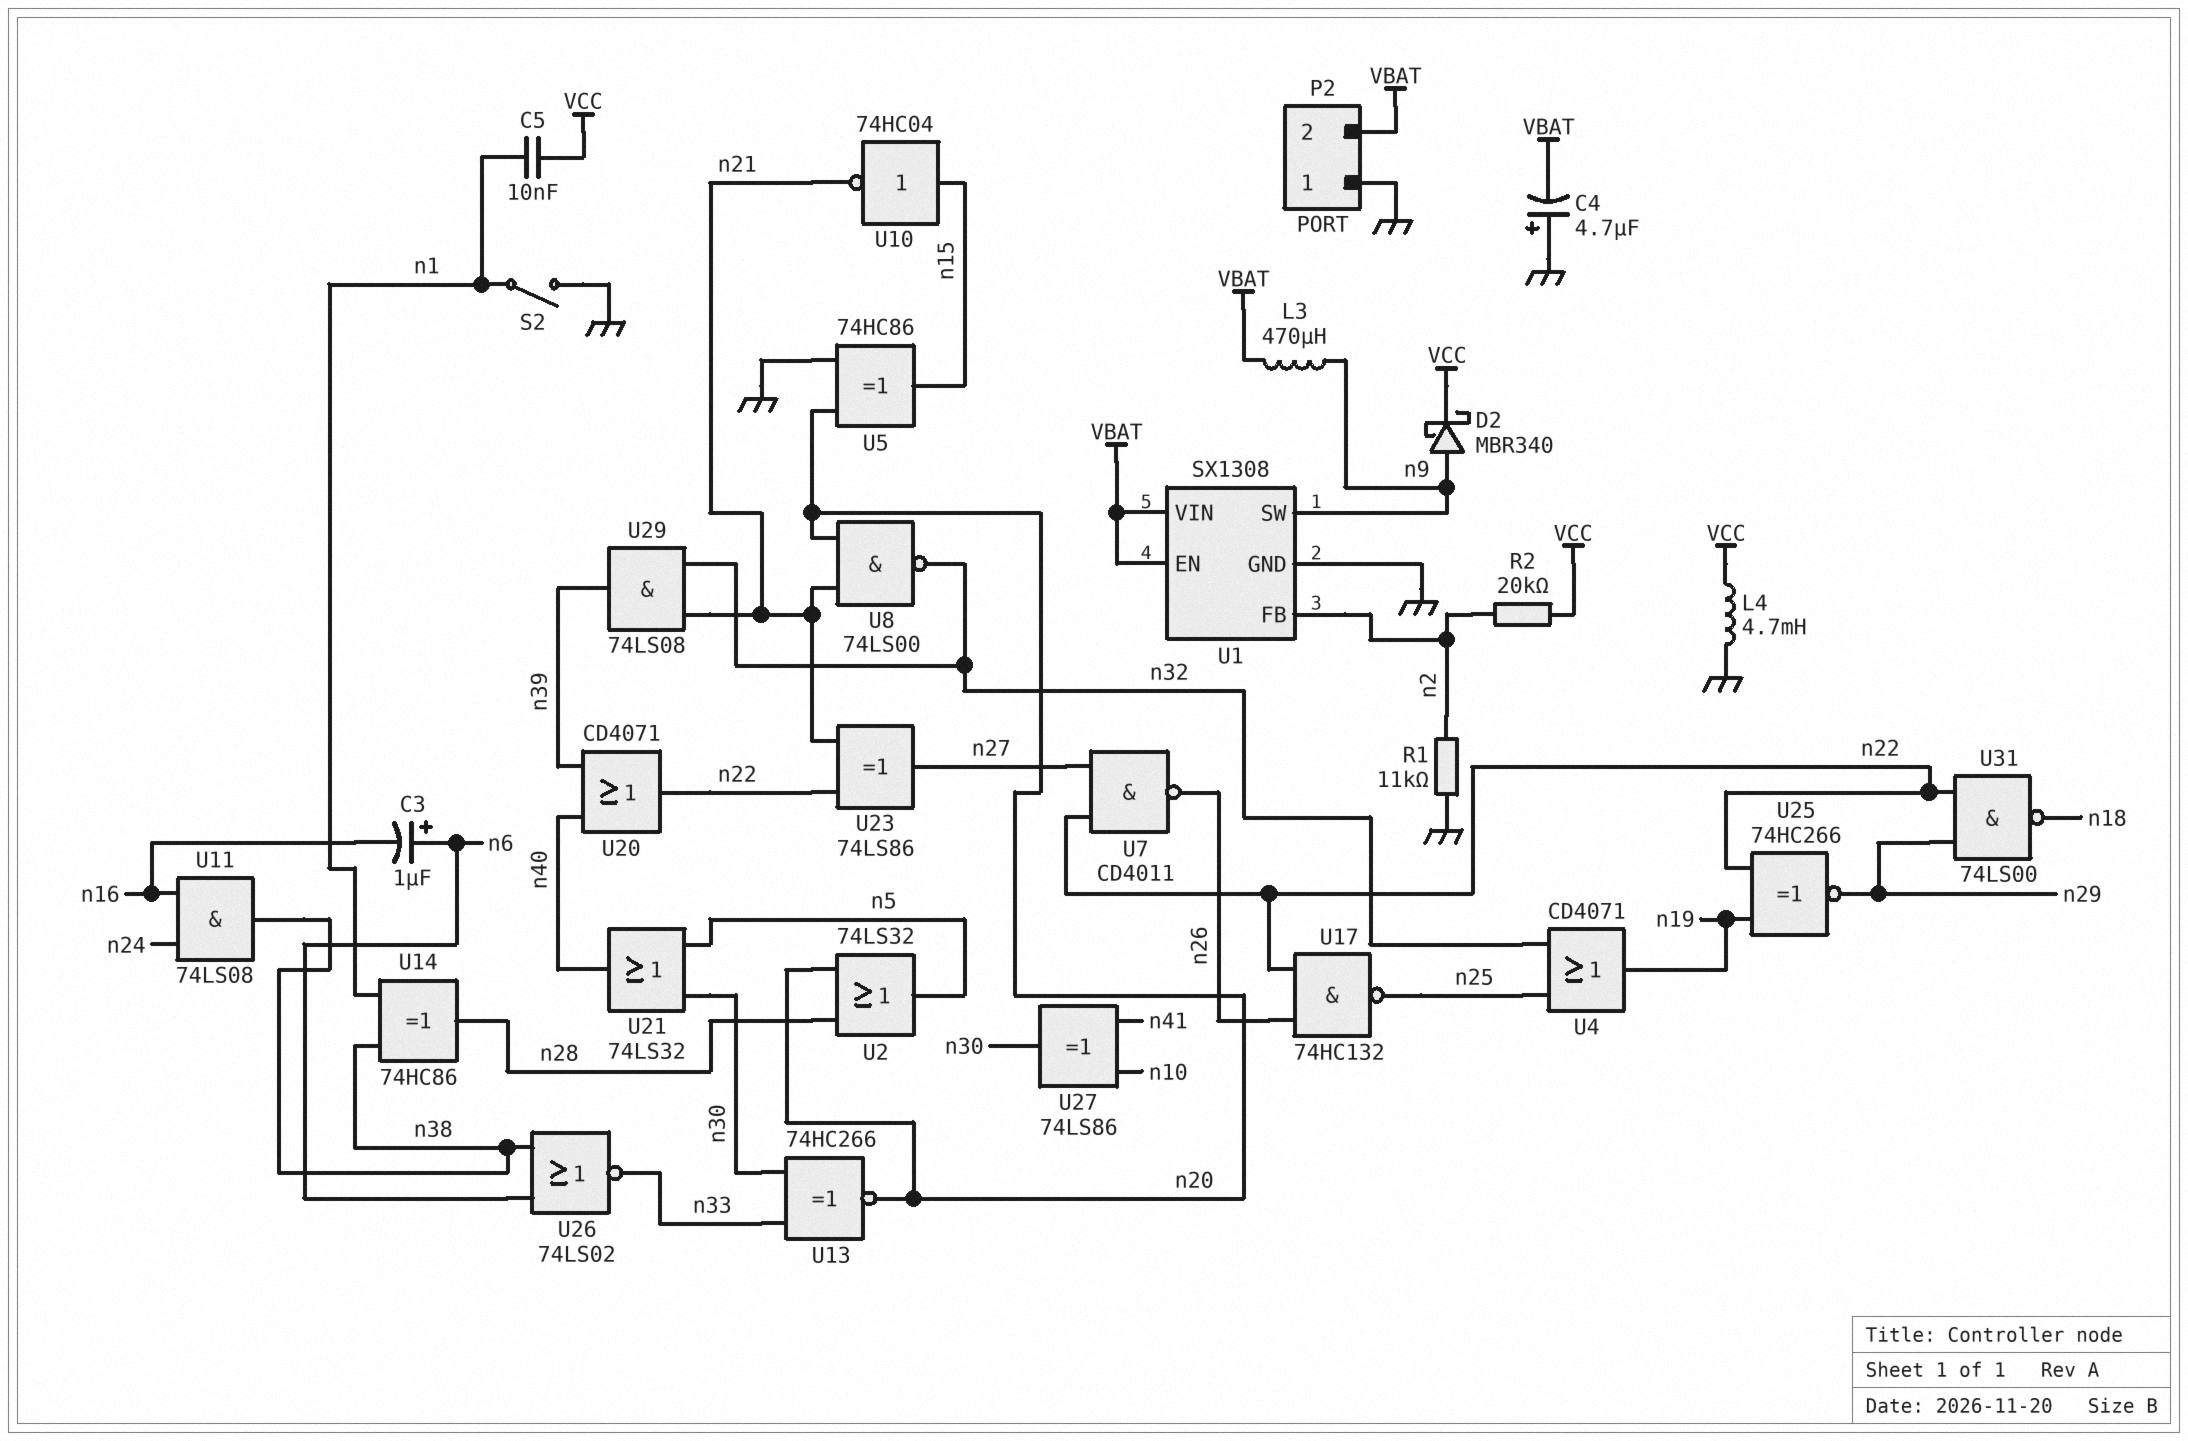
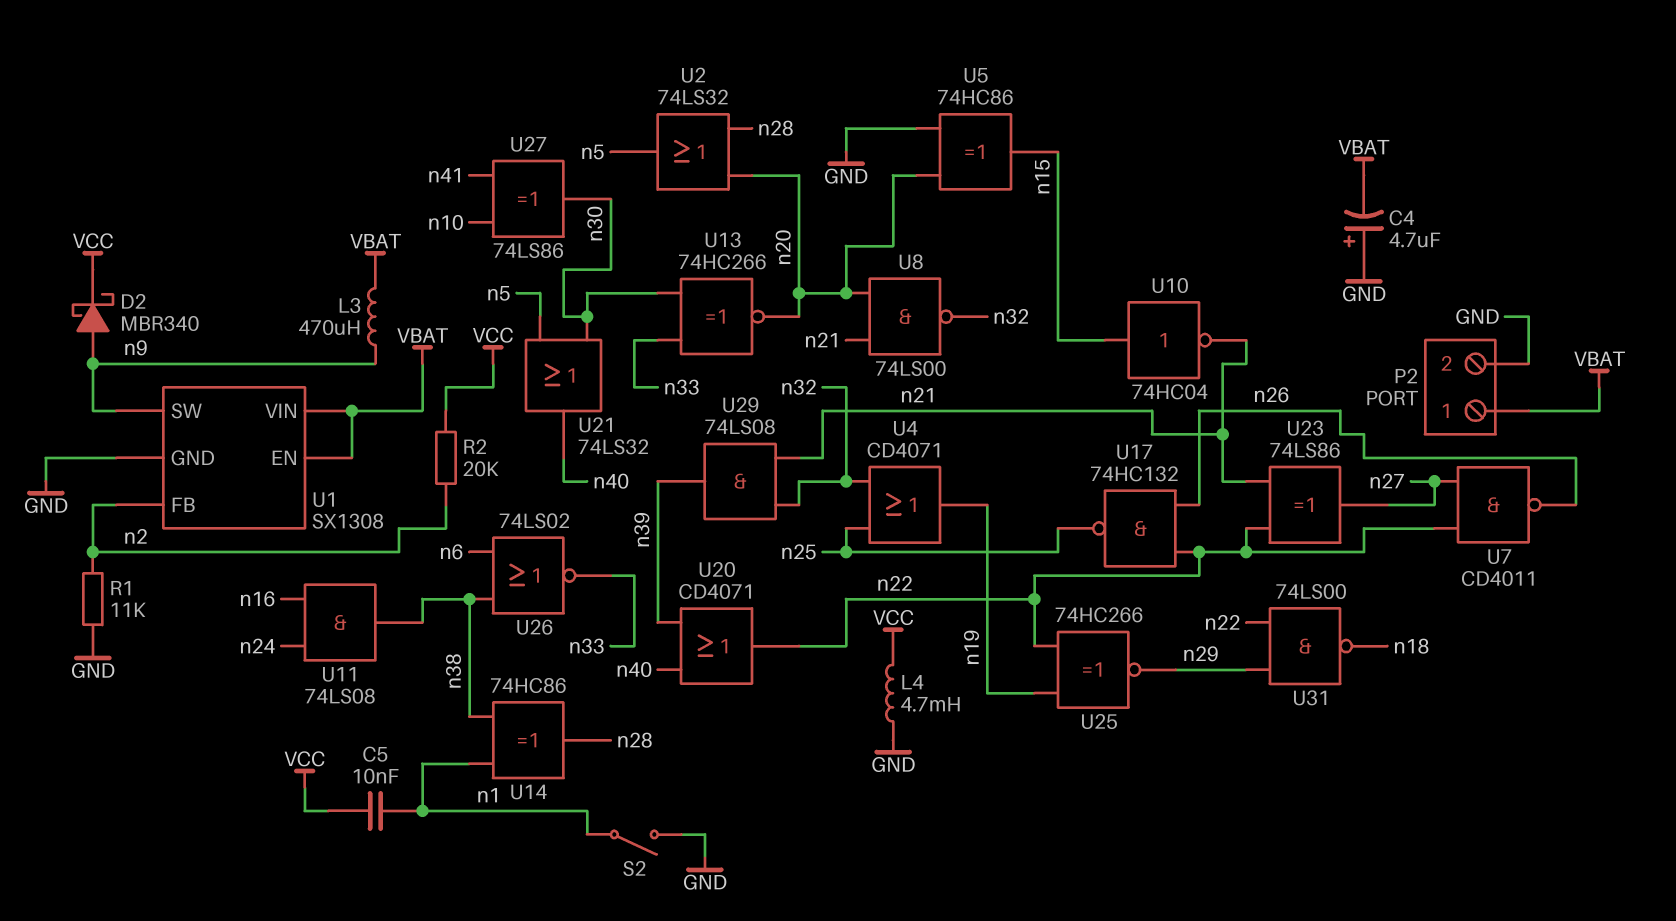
C3: 1uF (plus n6, minus n16) -> none
P2 pin 1: GND -> VBAT
P2 pin 2: VBAT -> GND

